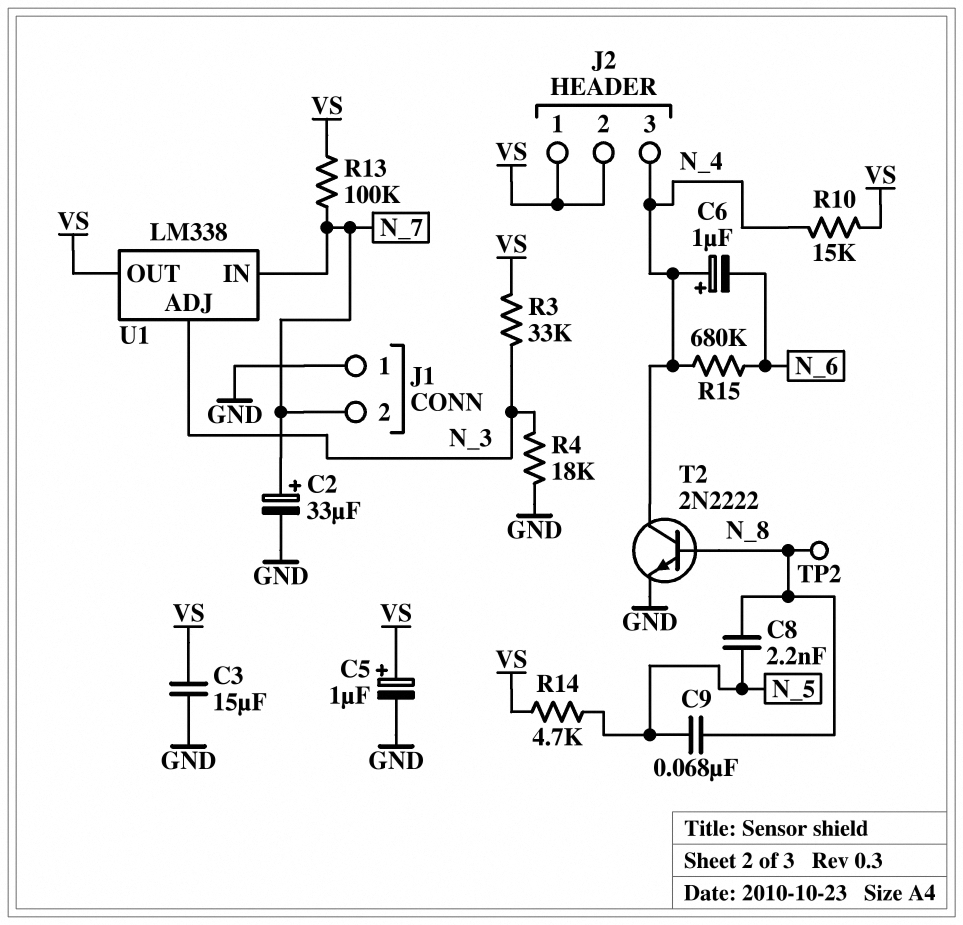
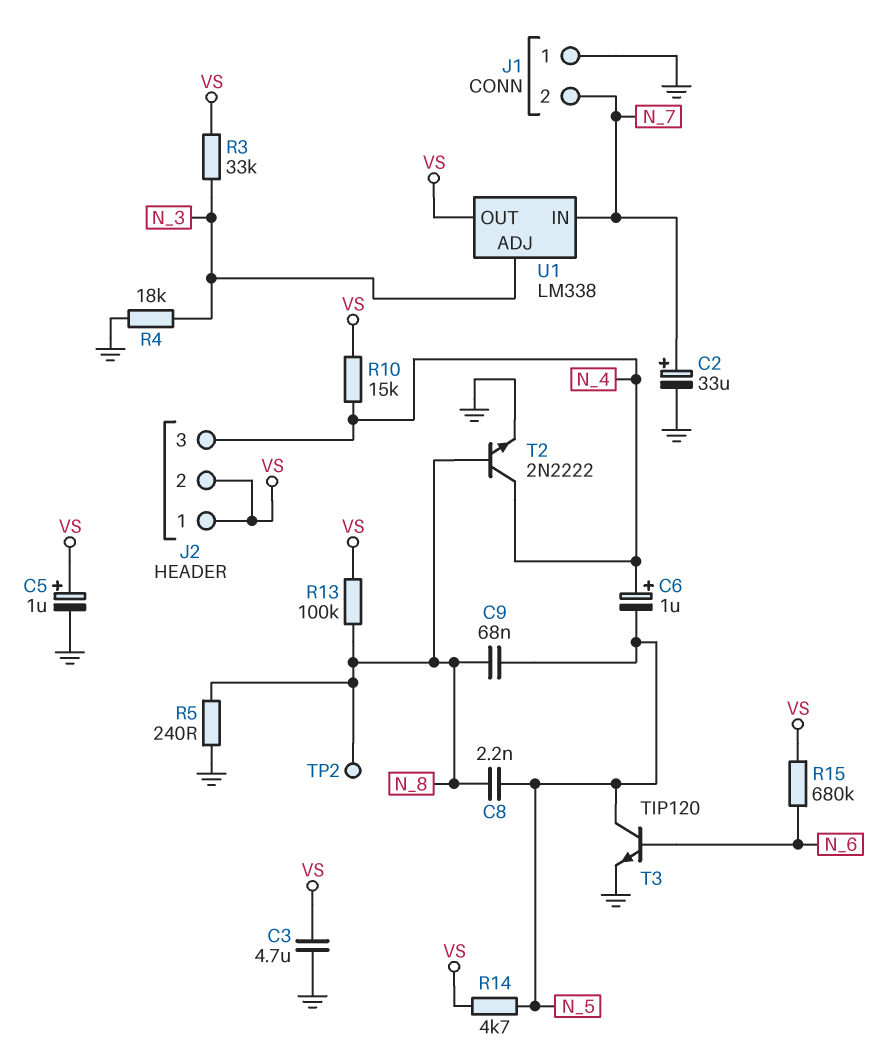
C3: 15uF (GND, VS) -> 4.7uF (GND, VS)
C6: 1uF (plus N_4, minus N_6) -> 1uF (plus N_4, minus N_5)
R5: none -> 240 (GND, N_8)
R13: 100k (N_7, VS) -> 100k (N_8, VS)
R15: 680k (N_4, N_6) -> 680k (N_6, VS)
T3: none -> NPN TIP120 (B N_6, C N_5, E GND)

